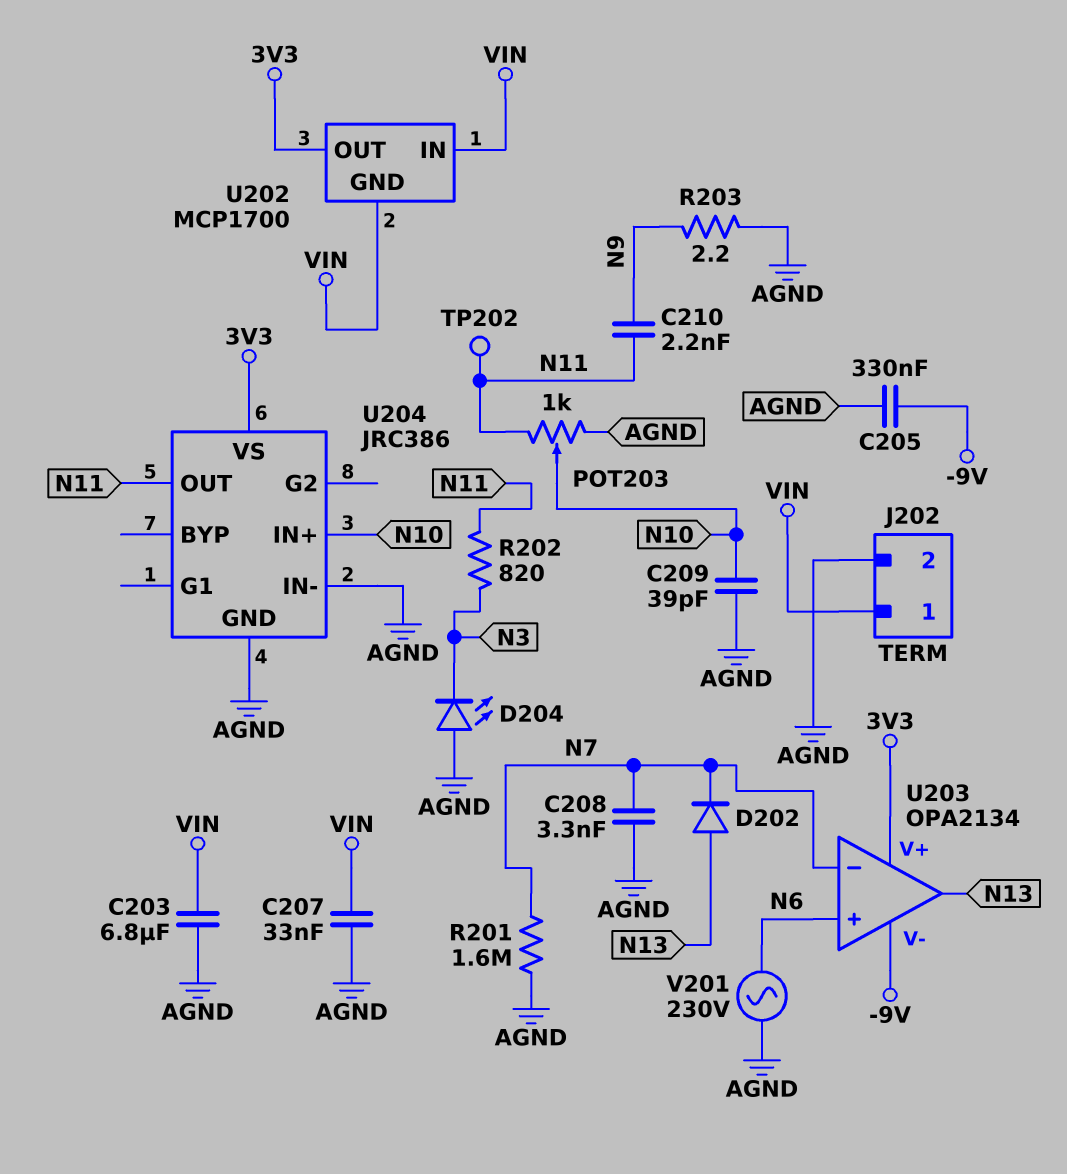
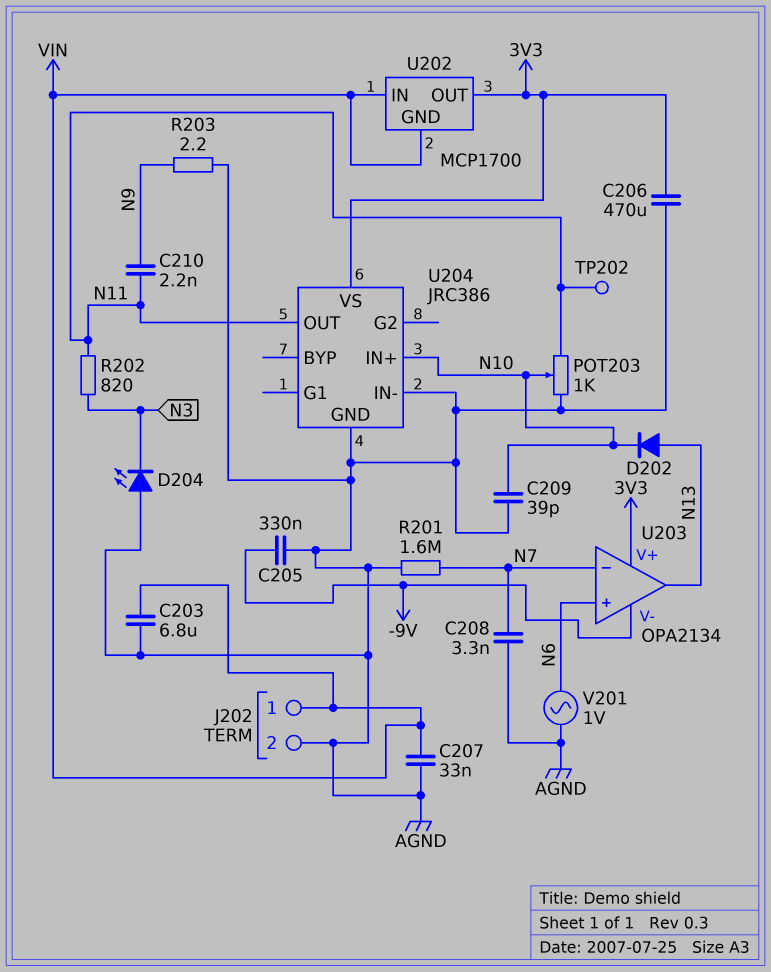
C206: none -> 470uF (3V3, AGND)
D202: diode (A N13, K N7) -> diode (A N13, K N10)
V201: AC 230V (AGND, N6) -> AC 1V (AGND, N6)

